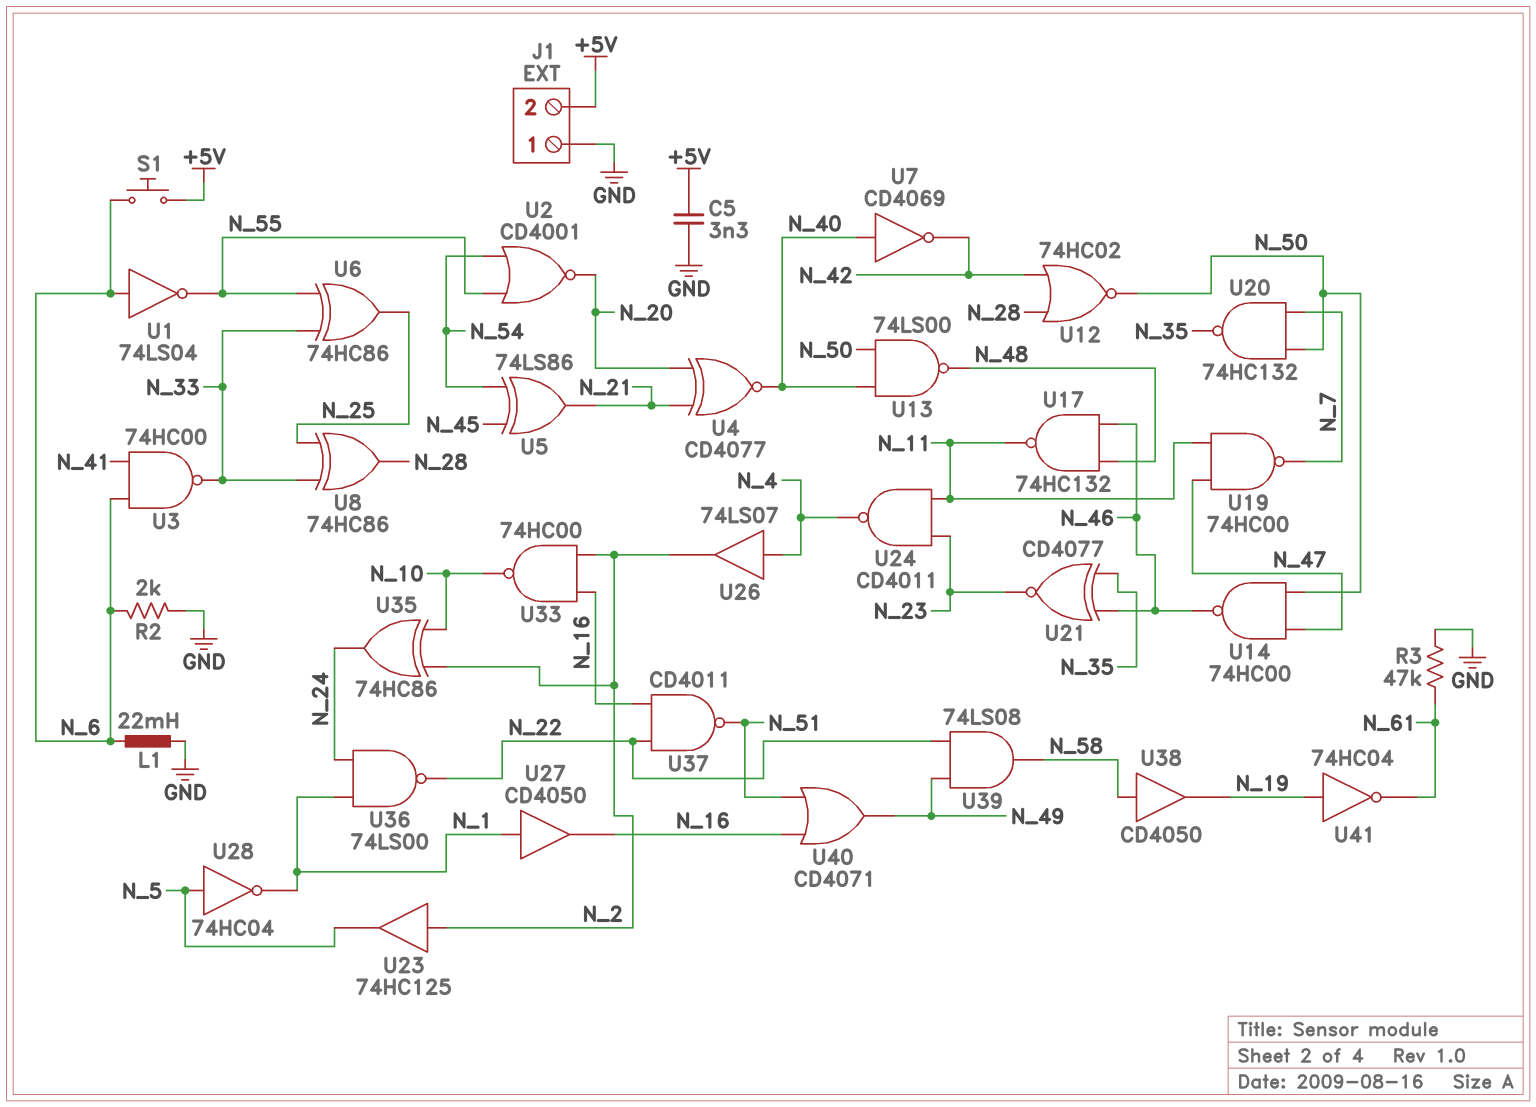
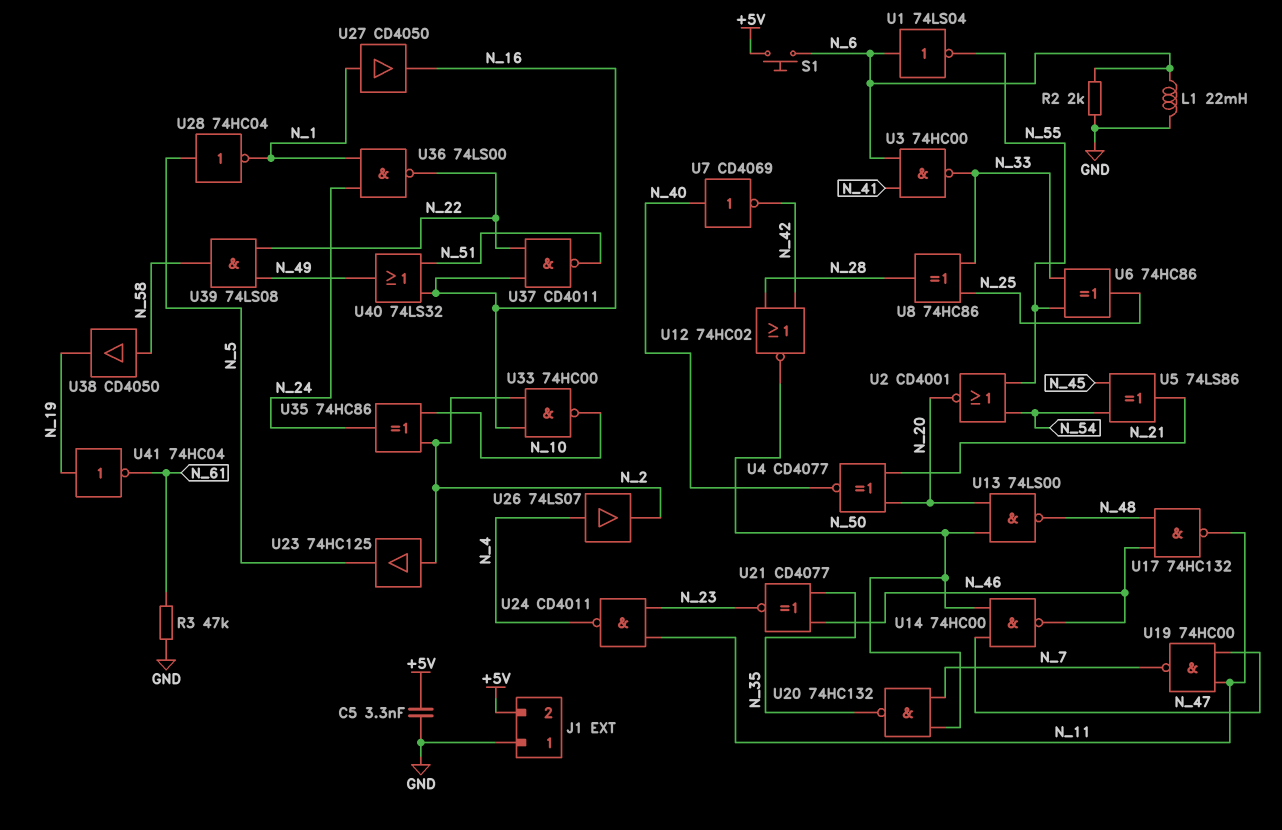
U13: NAND 74LS00 (in N_40, in N_50, out N_48) -> NAND 74LS00 (in N_20, in N_50, out N_48)
U40: OR CD4071 (in N_16, in N_51, out N_49) -> OR 74LS32 (in N_16, in N_51, out N_49)

